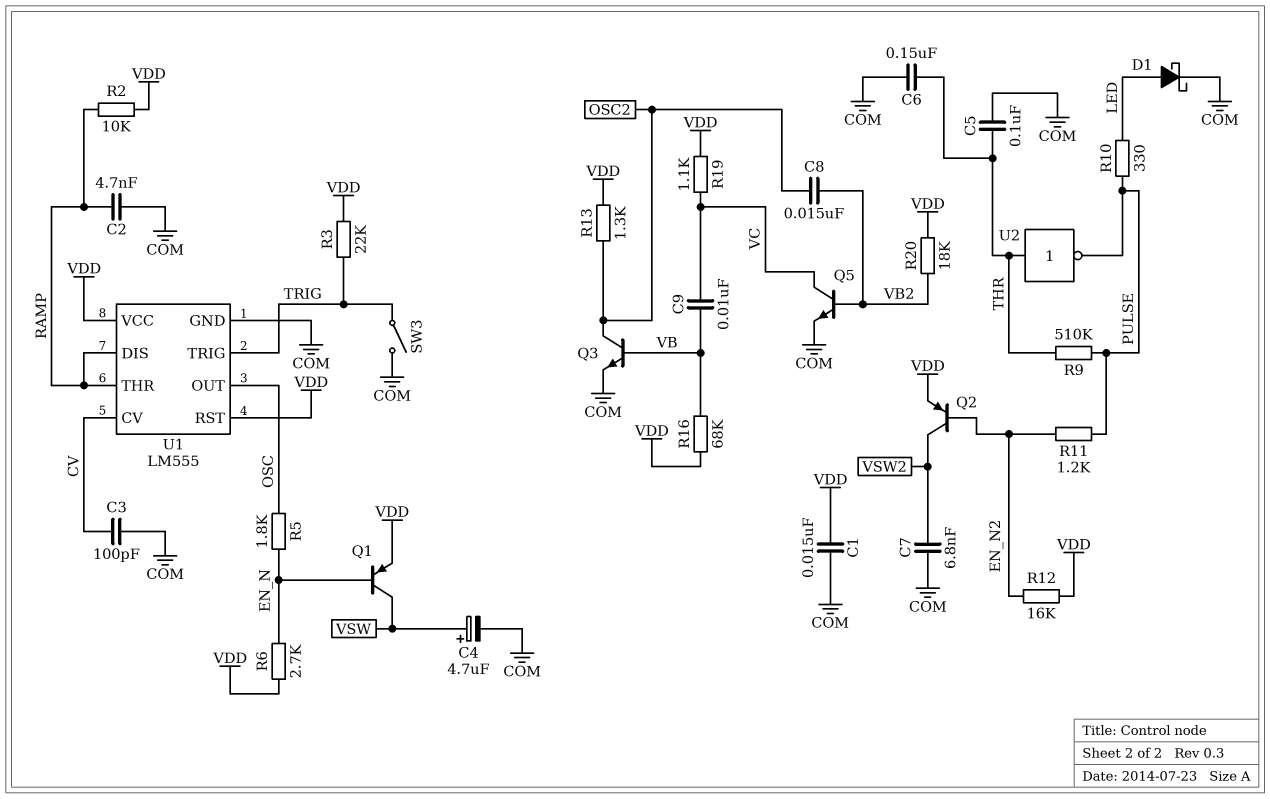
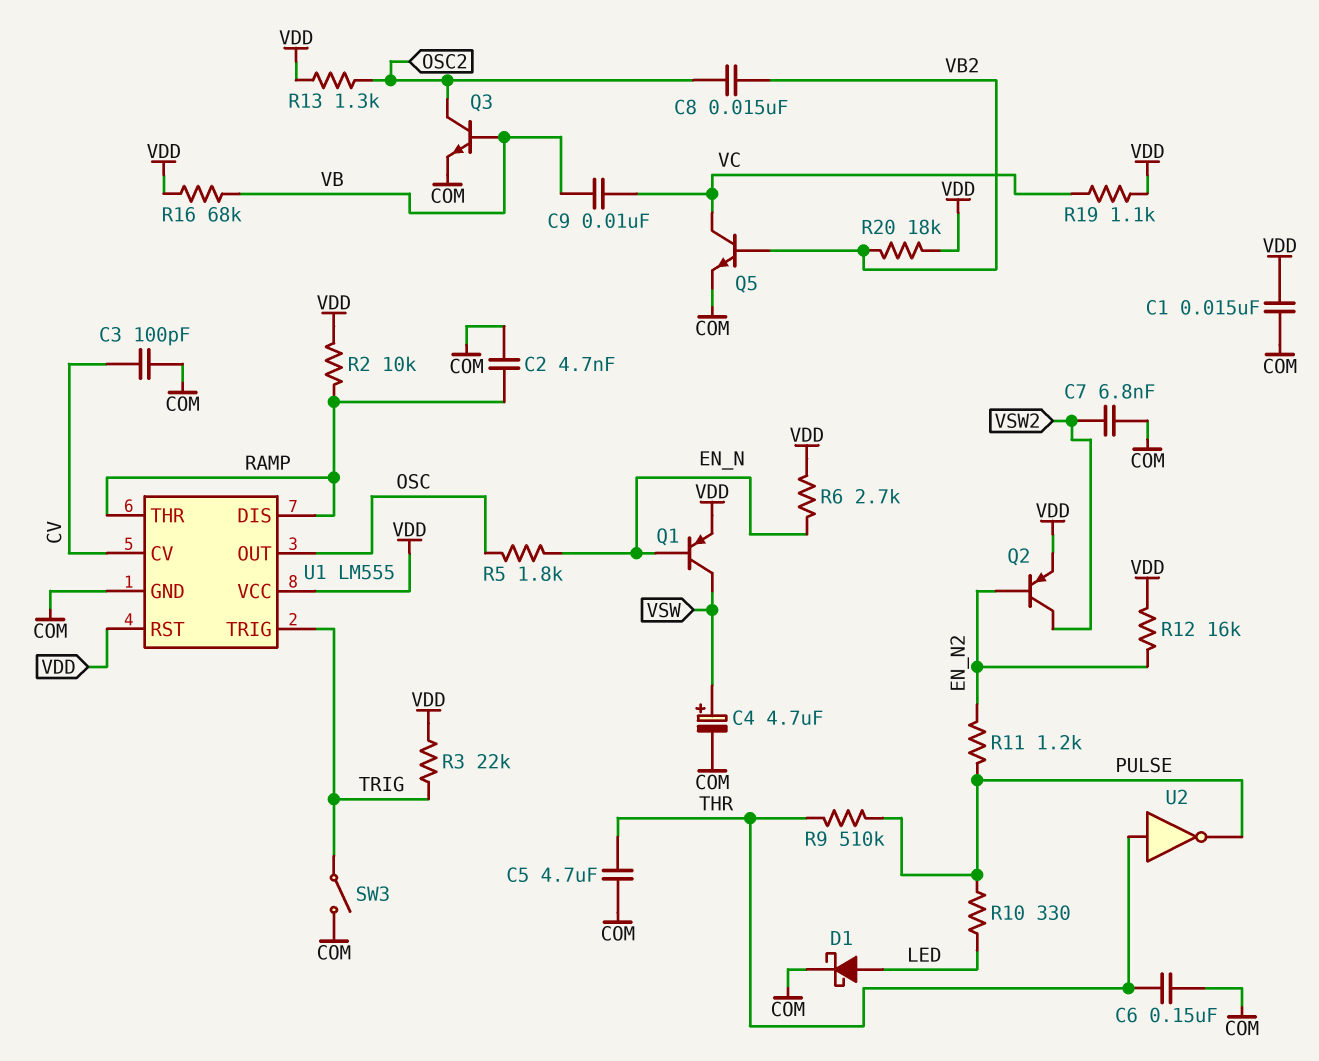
C5: 100nF (COM, THR) -> 4.7uF (COM, THR)

